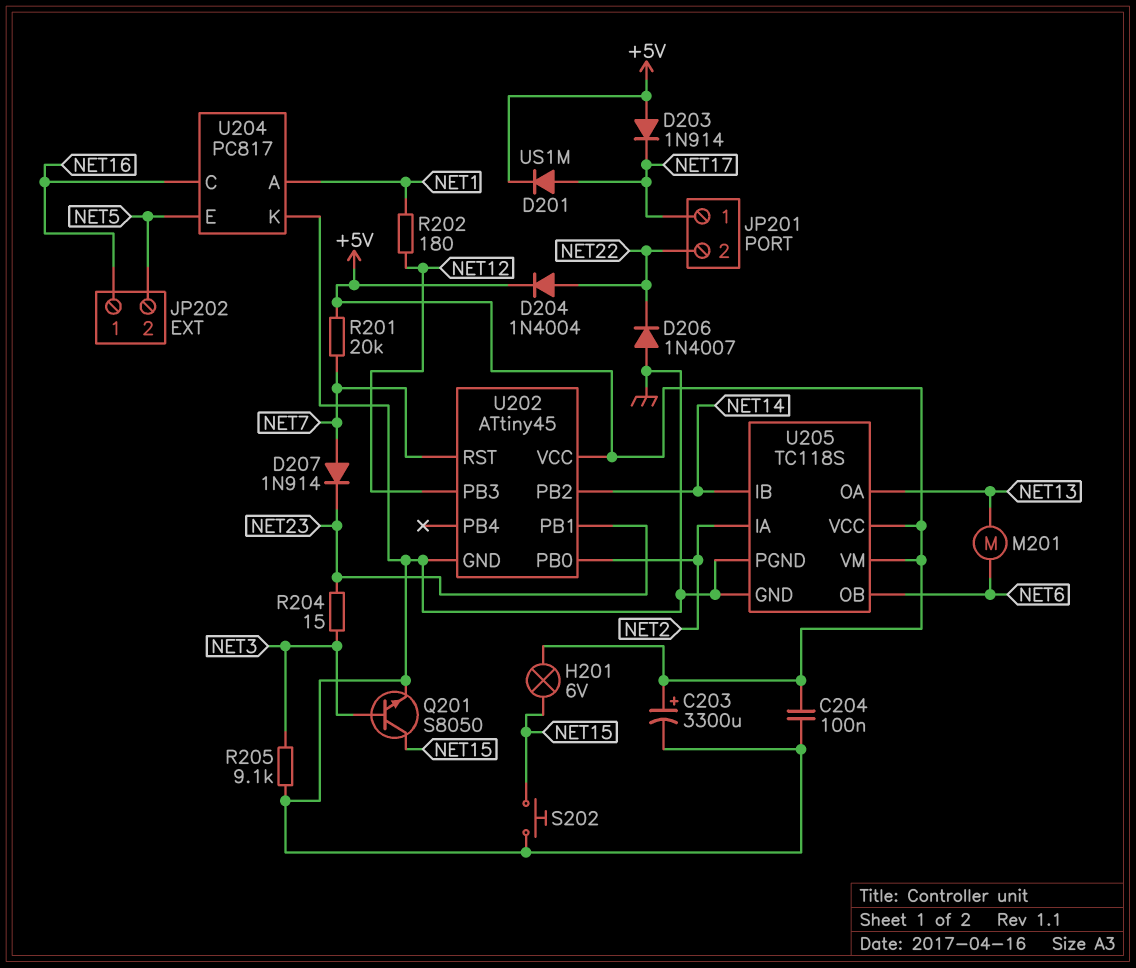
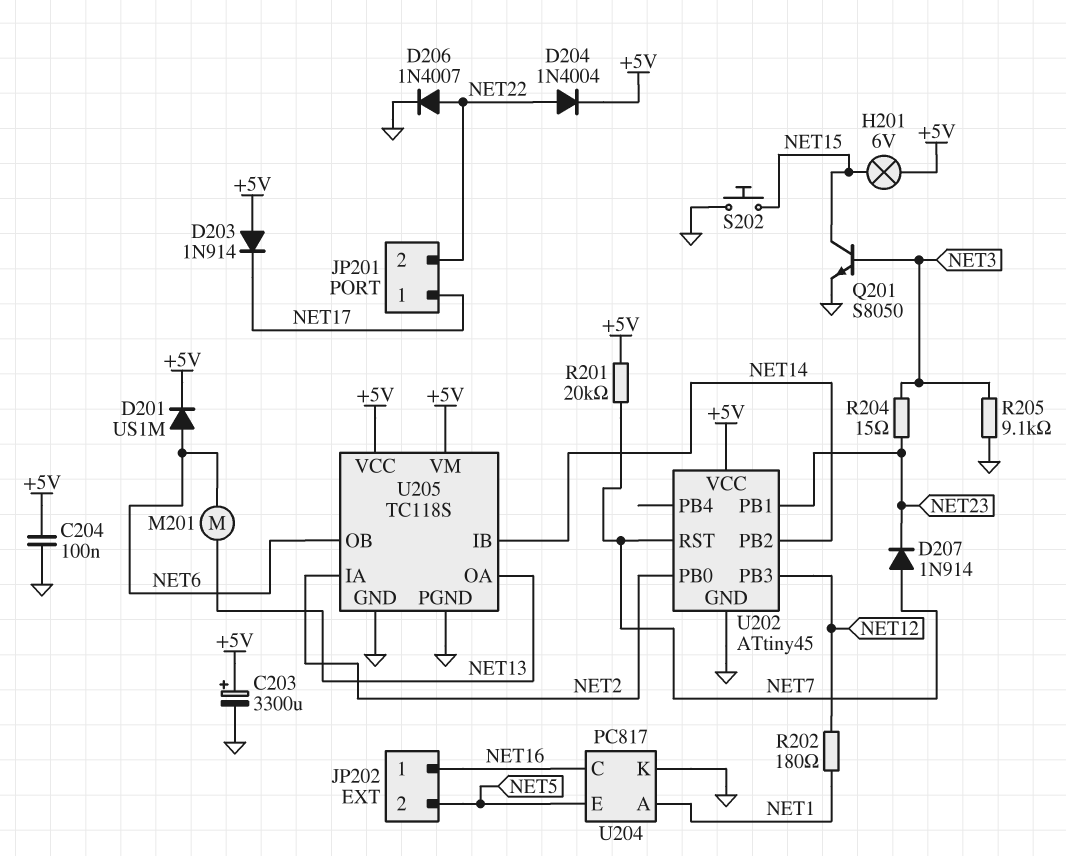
D201: diode US1M (A NET17, K +5V) -> diode US1M (A NET6, K +5V)
D206: diode 1N4007 (A GND, K NET22) -> diode 1N4007 (A NET22, K GND)

